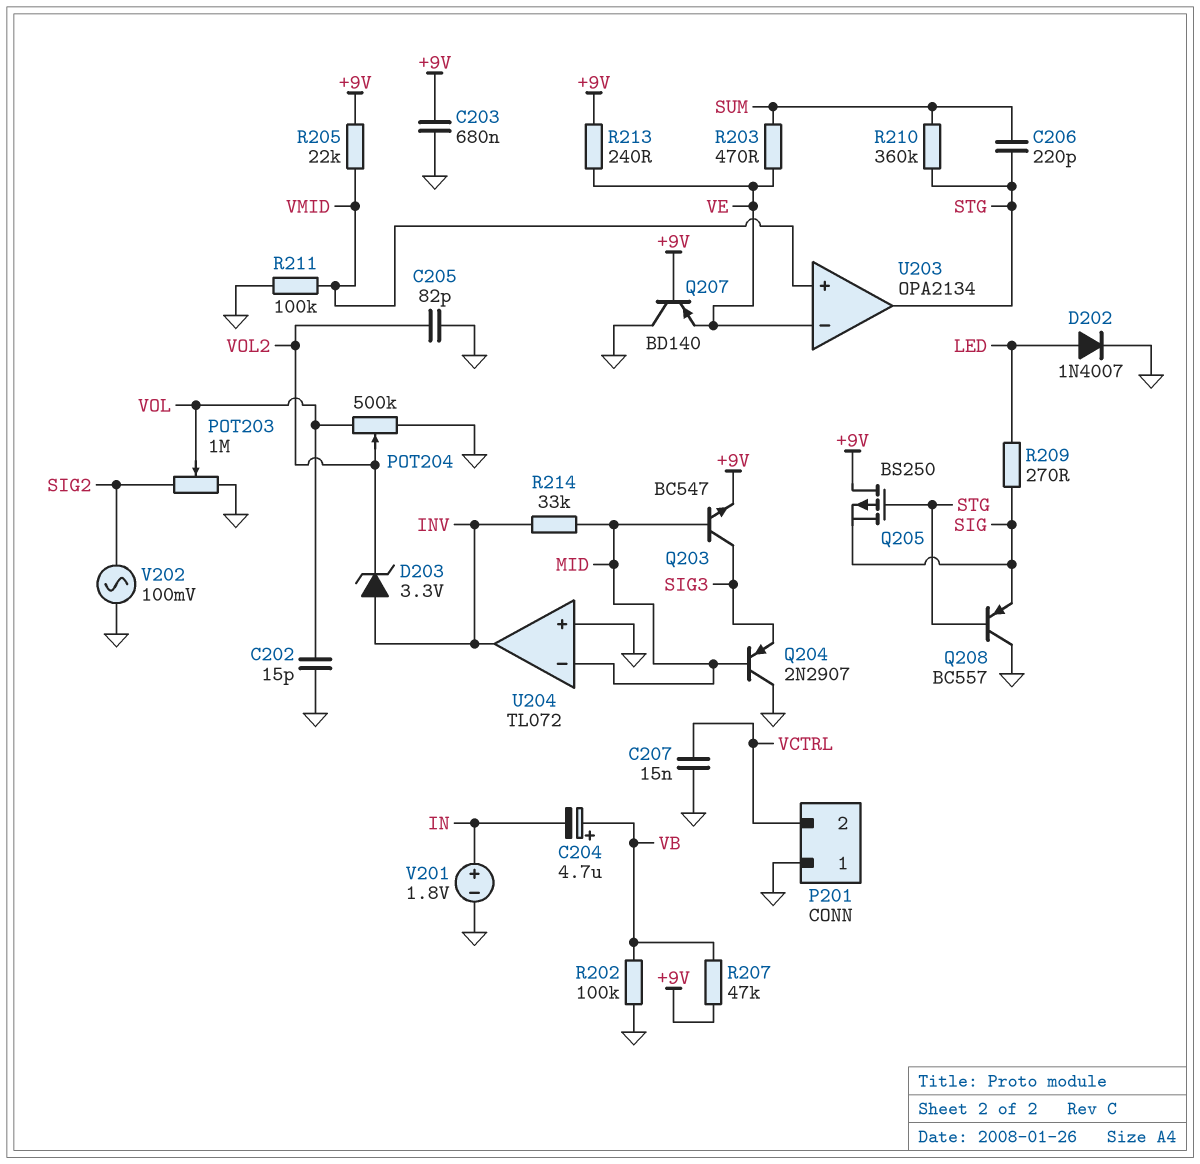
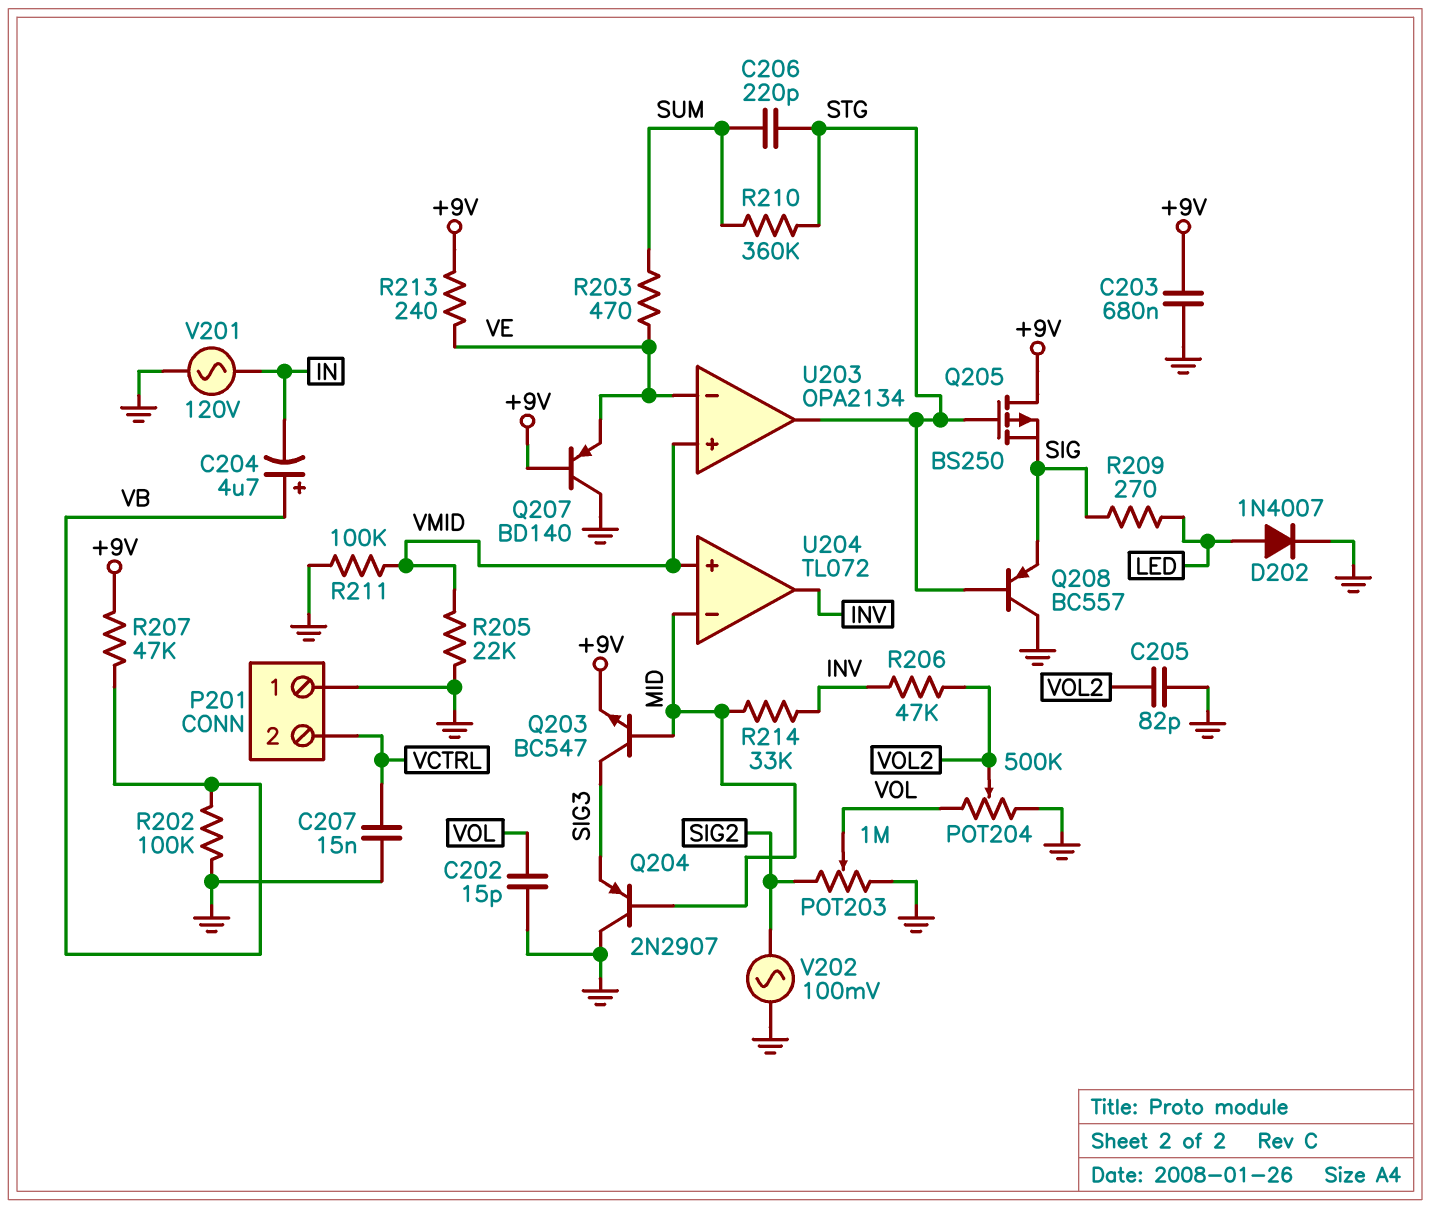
D203: zener 3.3V (A INV, K VOL2) -> none
R205: 22k (+9V, VMID) -> 22k (GND, VMID)
R206: none -> 47k (INV, VOL2)
U204 pin in+: GND -> VMID
V201: 1.8V (plus IN, minus GND) -> AC 120V (GND, IN)

